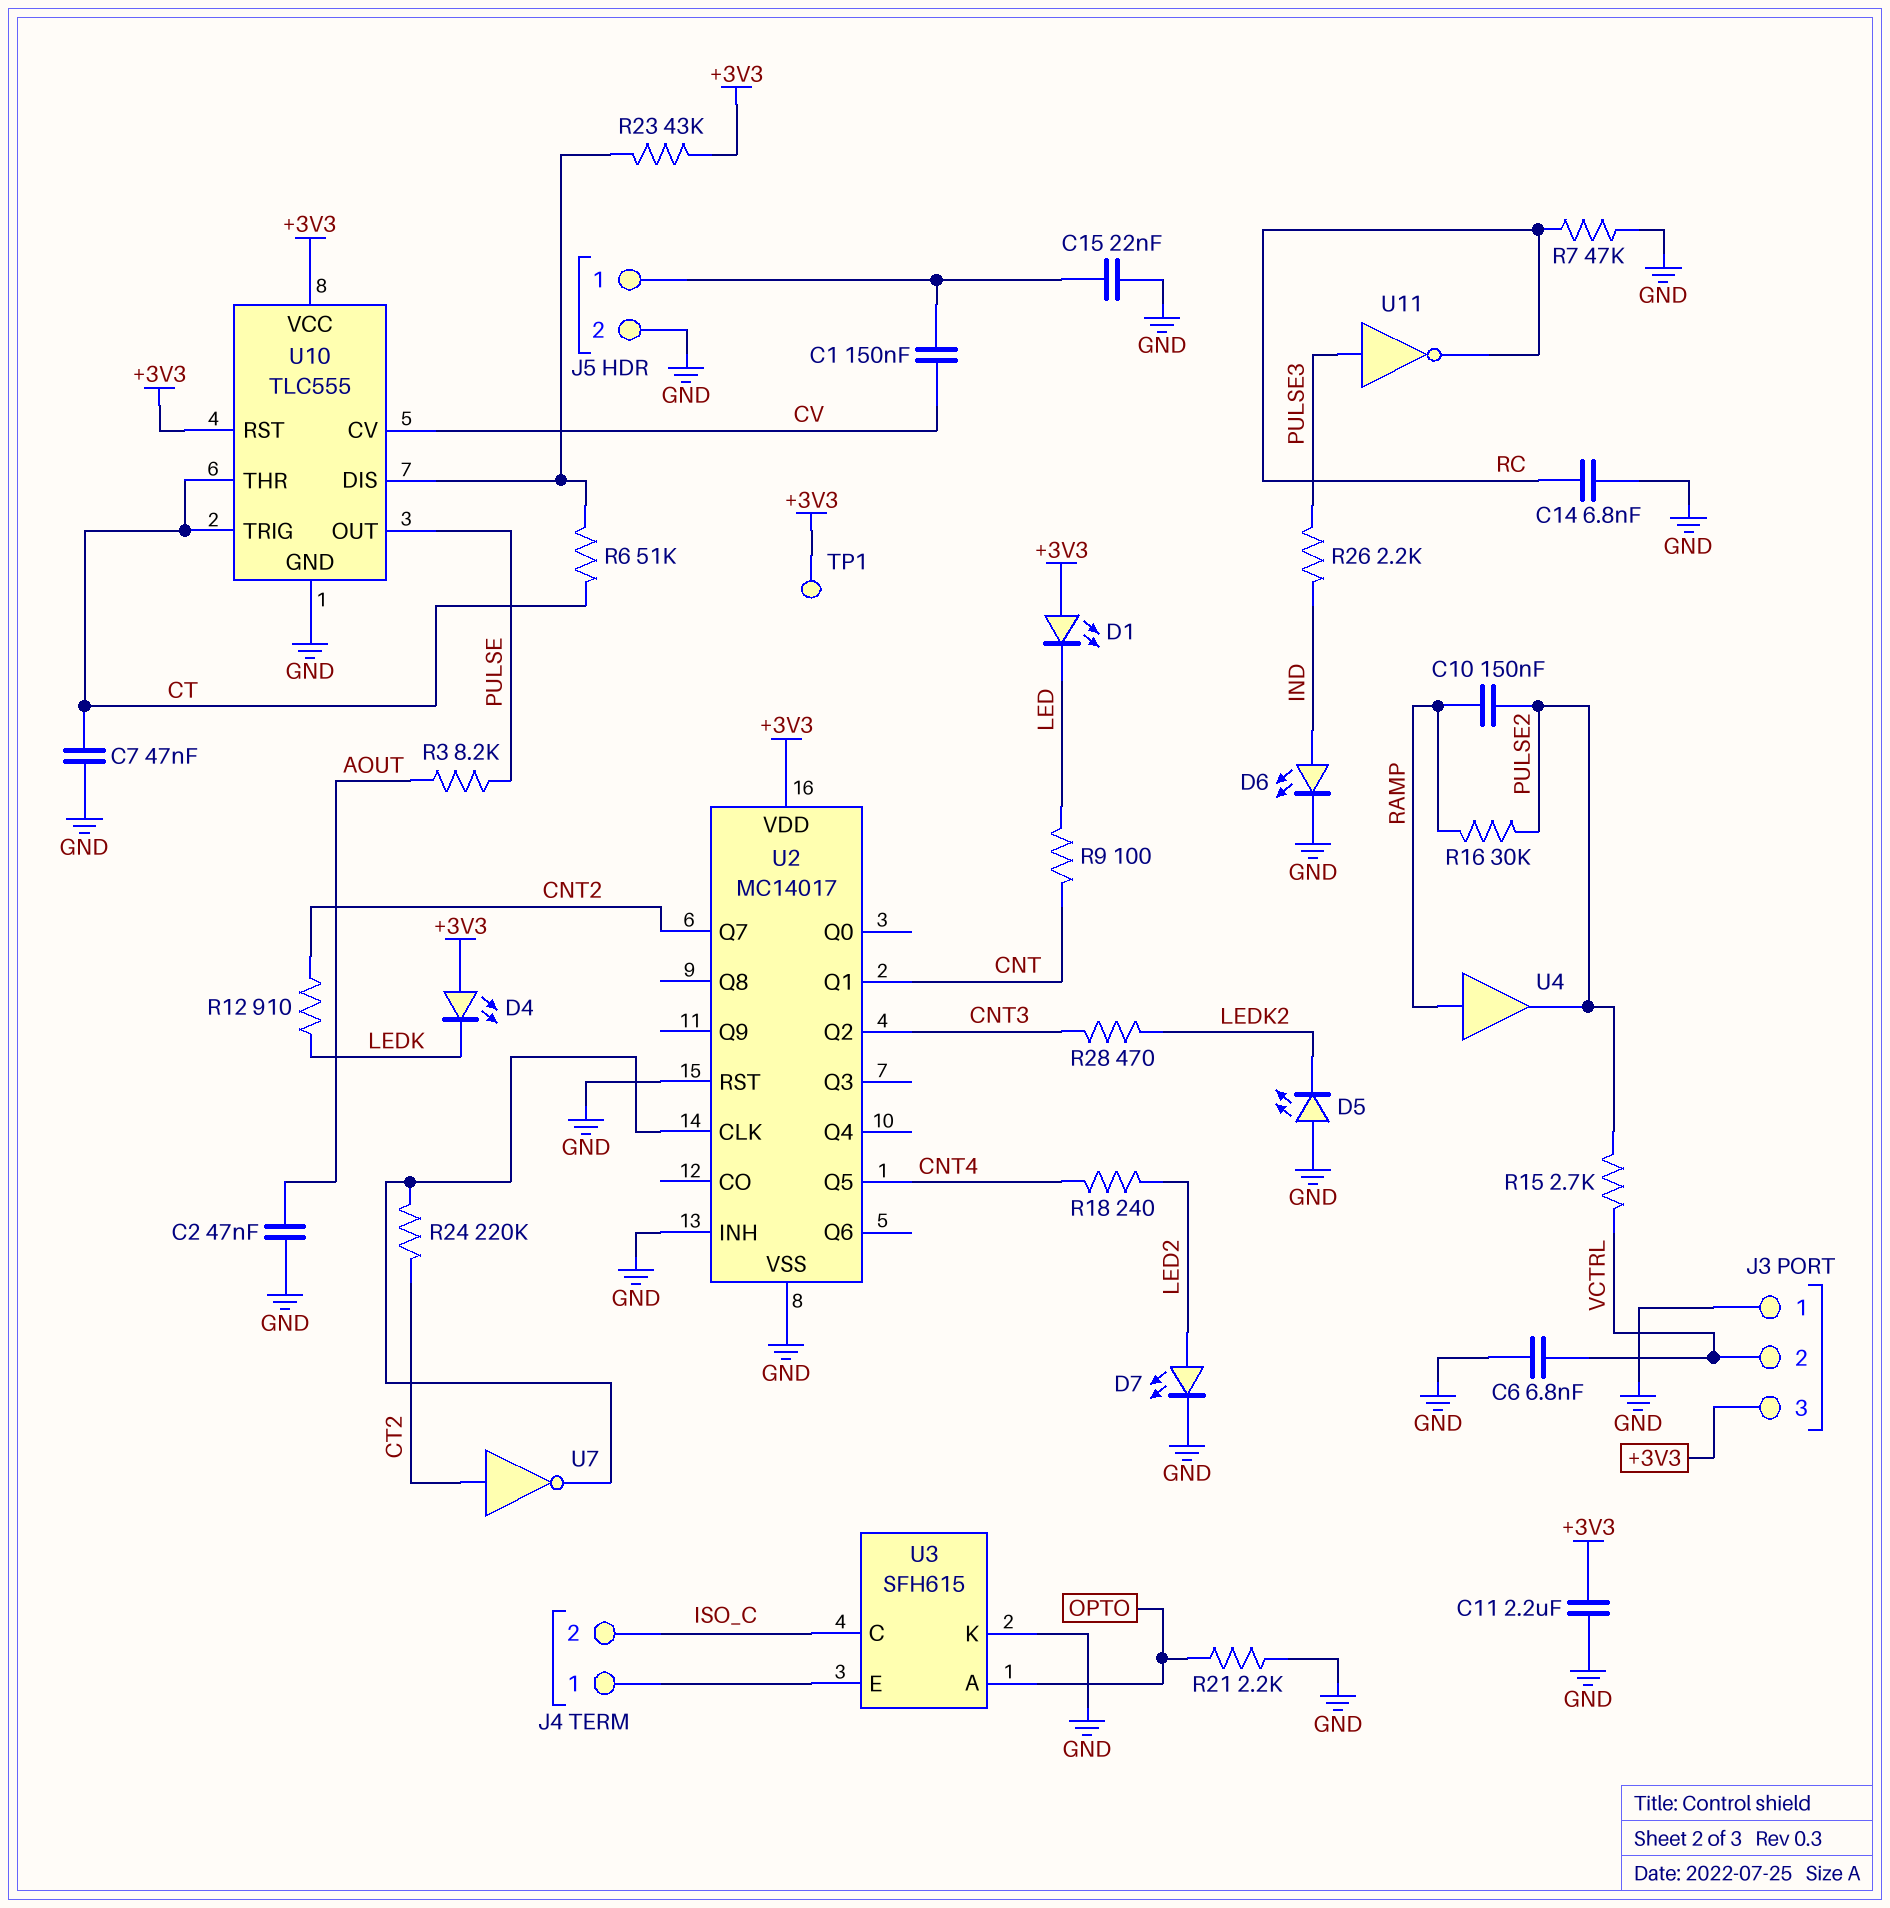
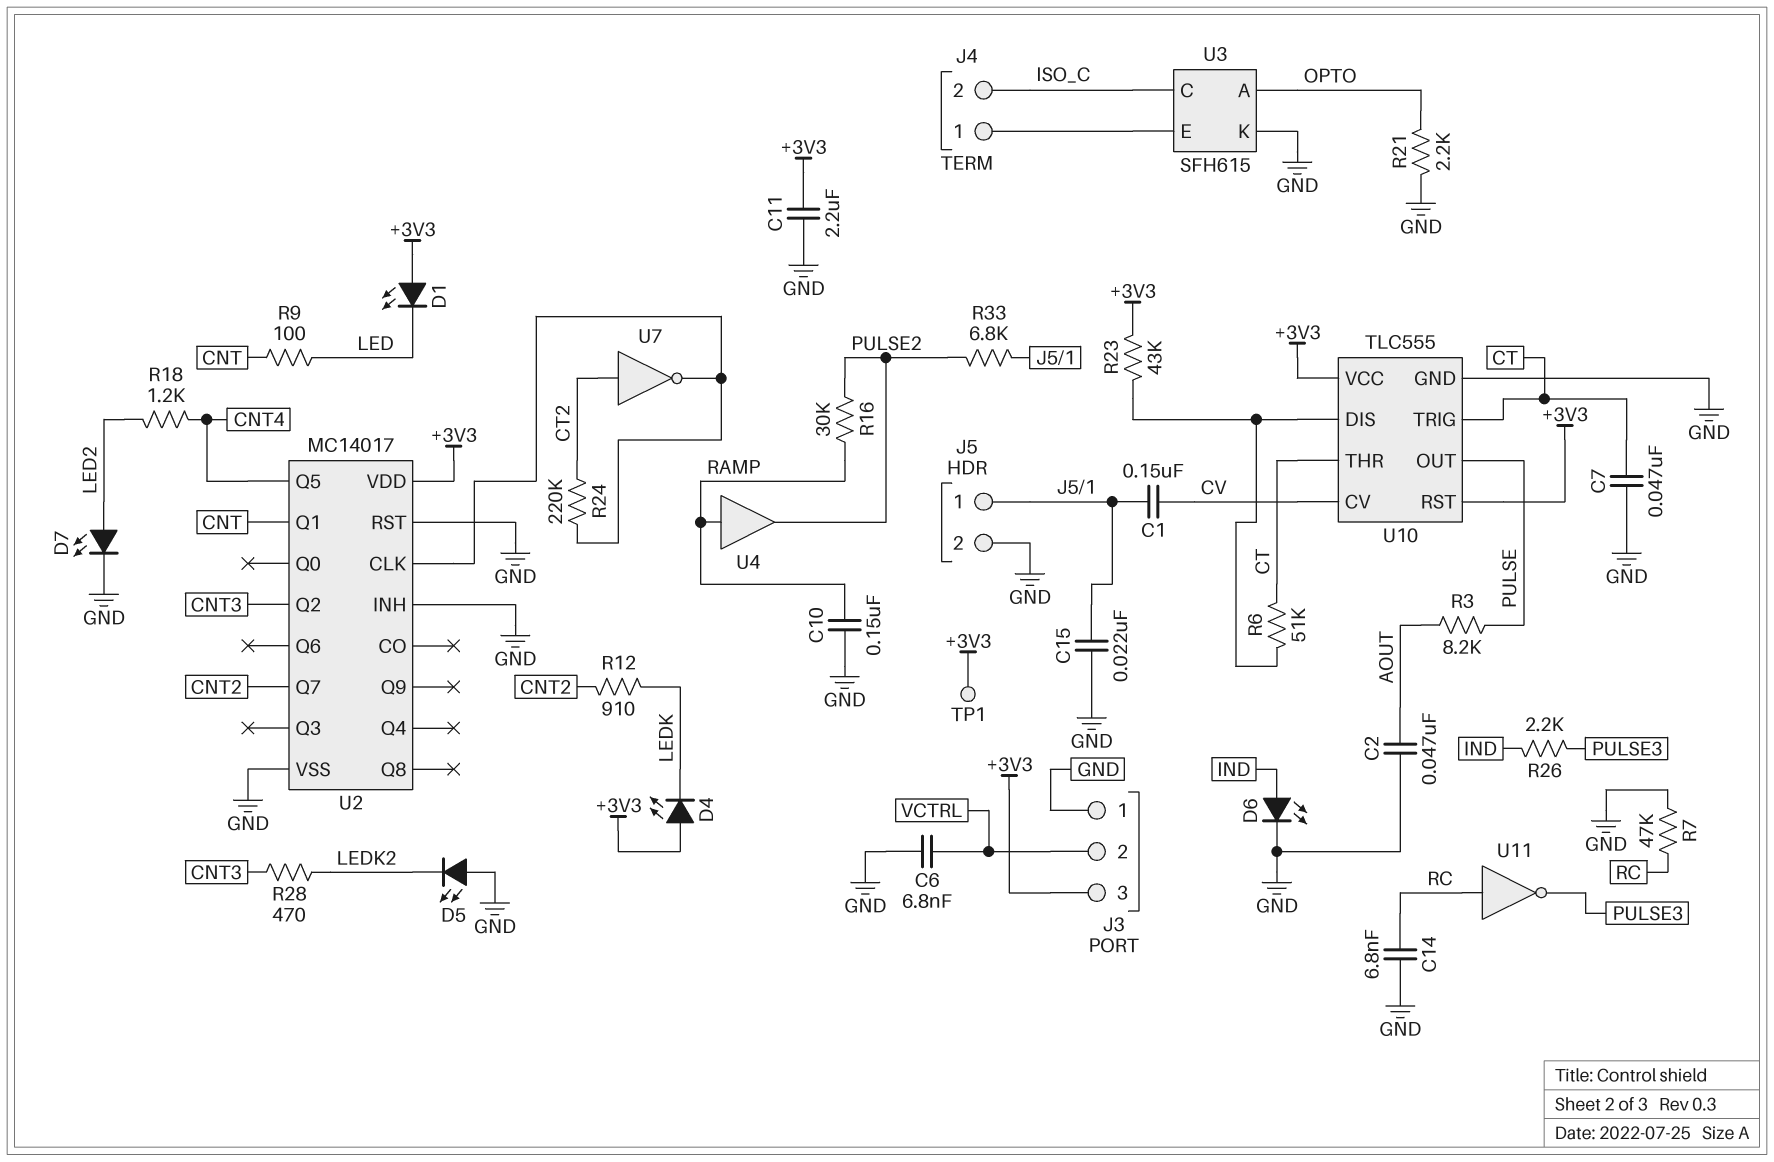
C10: 150nF (PULSE2, RAMP) -> 150nF (GND, RAMP)
R15: 2.7k (PULSE2, VCTRL) -> none
R18: 240 (CNT4, LED2) -> 1.2k (CNT4, LED2)
R33: none -> 6.8k (J5/1, PULSE2)
U11: NOT (in PULSE3, out RC) -> NOT (in RC, out PULSE3)

